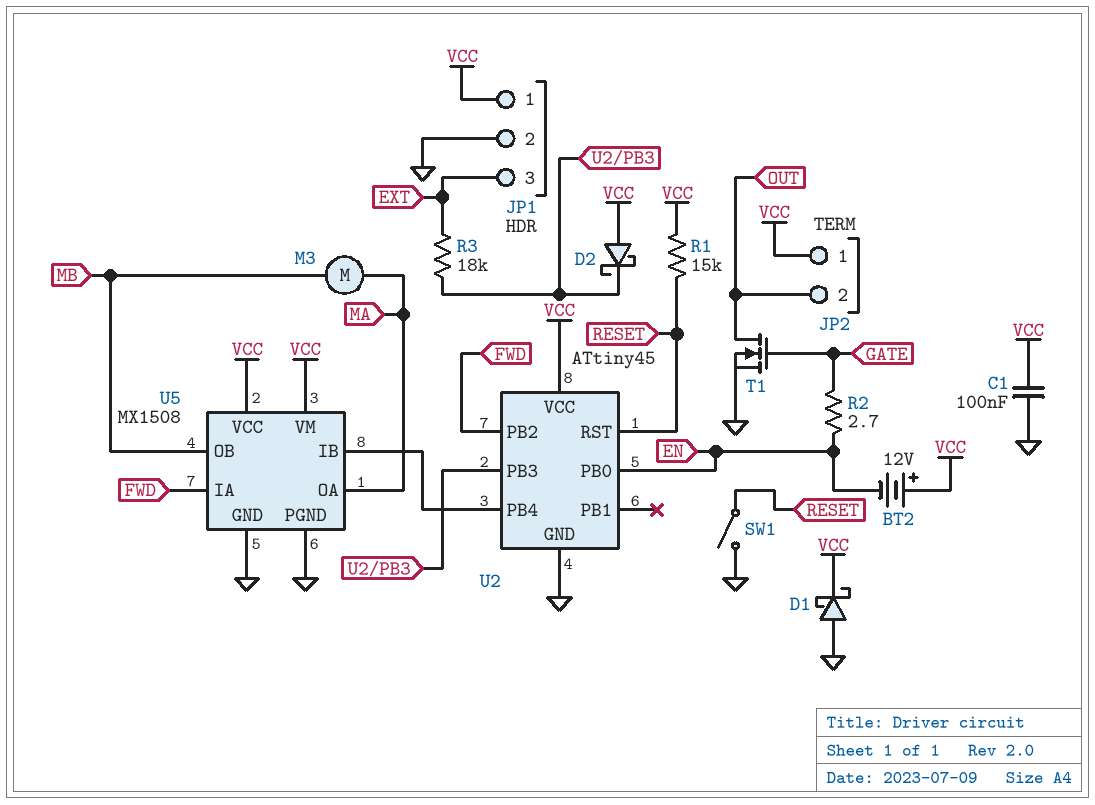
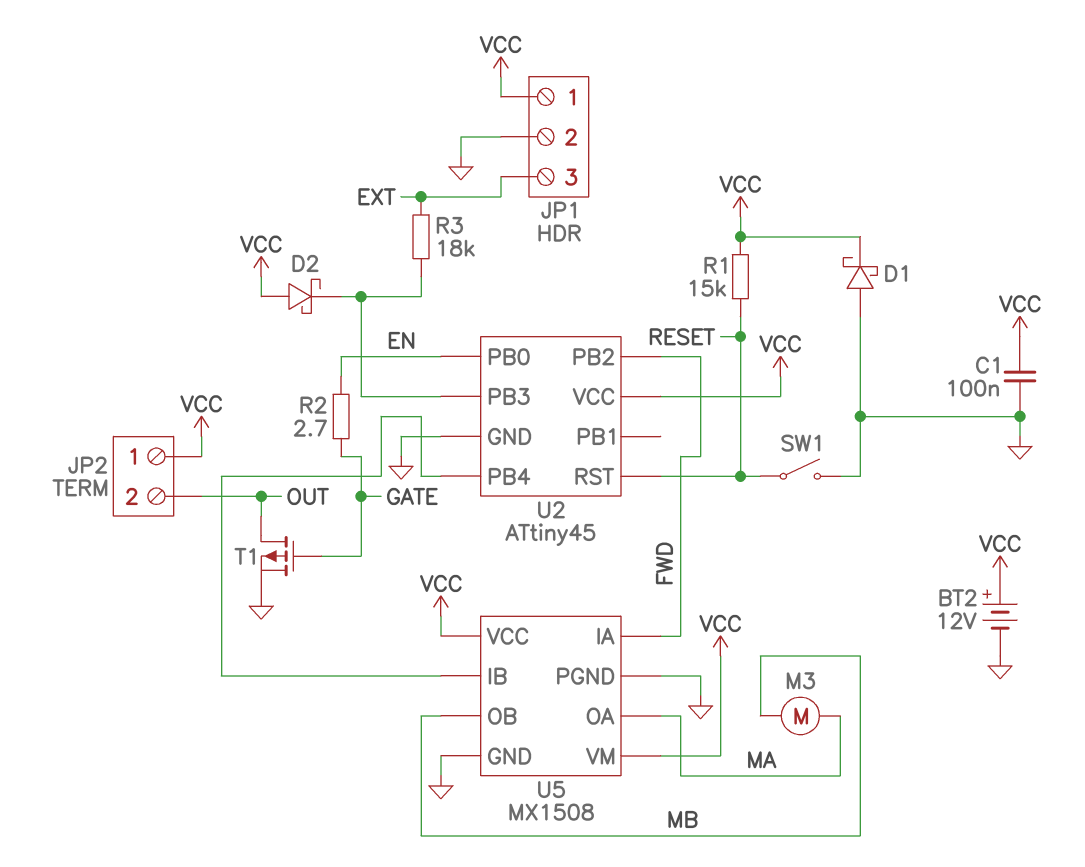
BT2: 12V (plus VCC, minus EN) -> 12V (plus VCC, minus GND)
T1: NMOS (G GATE, D OUT, S GND) -> PMOS (G GATE, D OUT, S GND)

